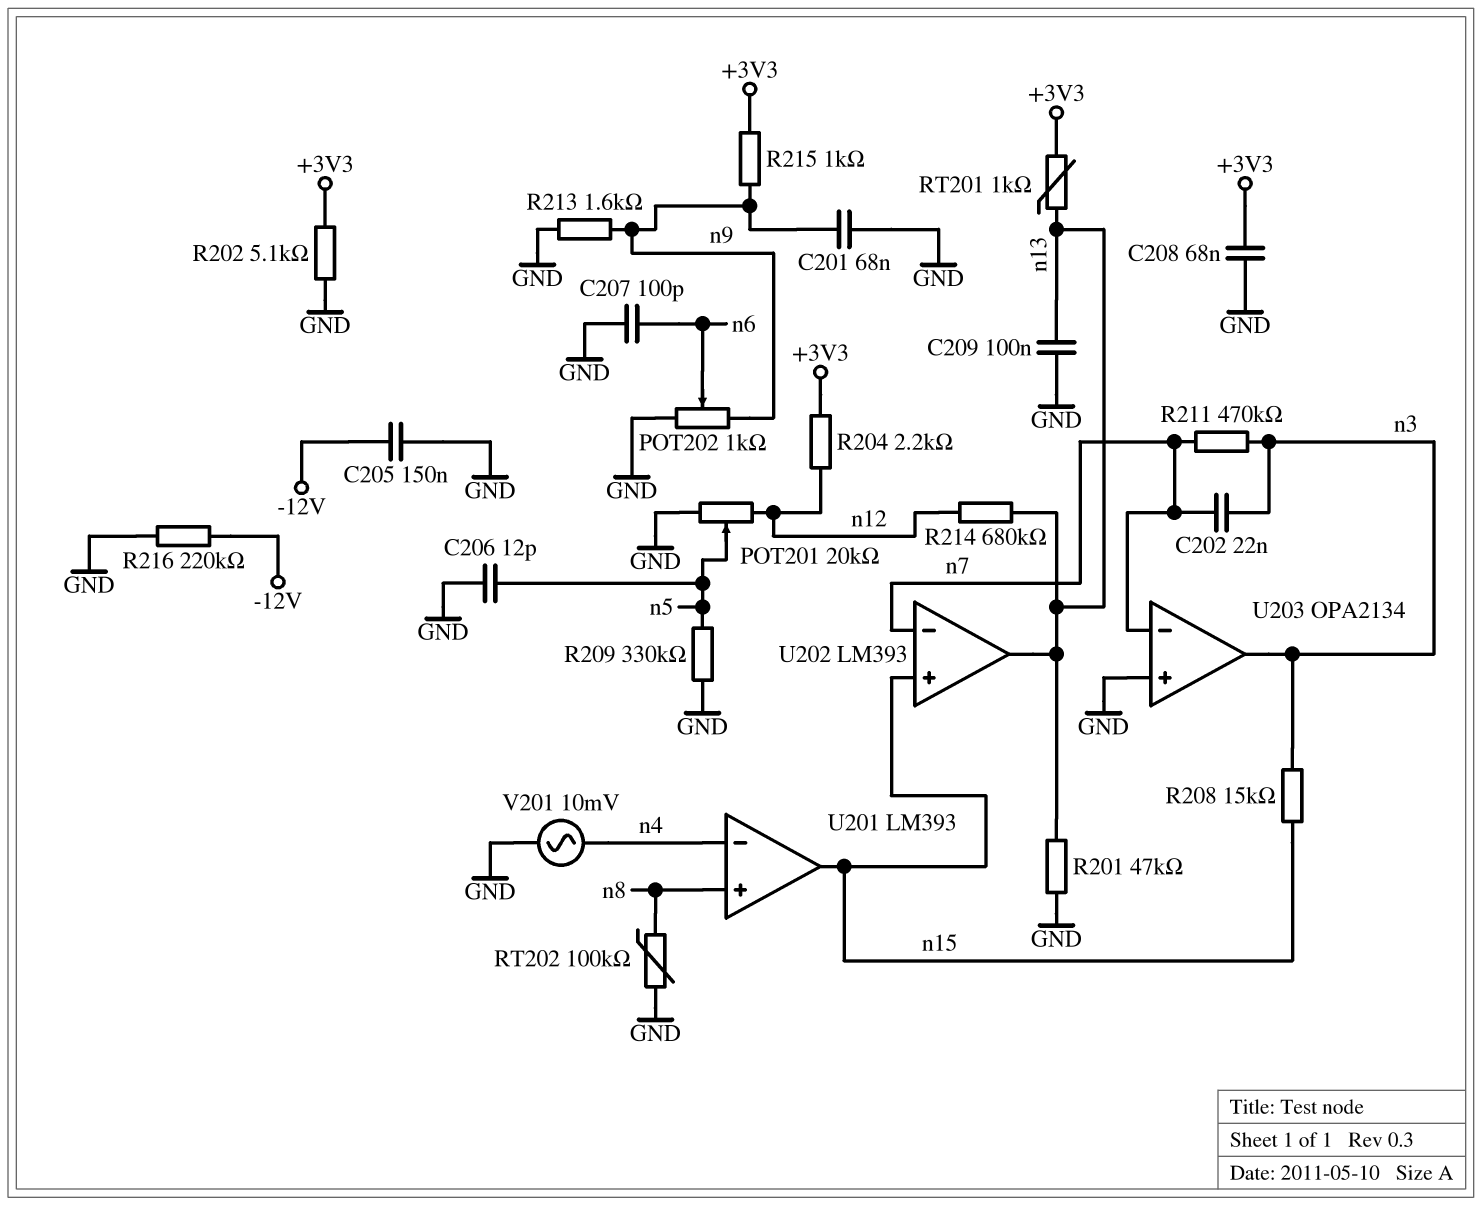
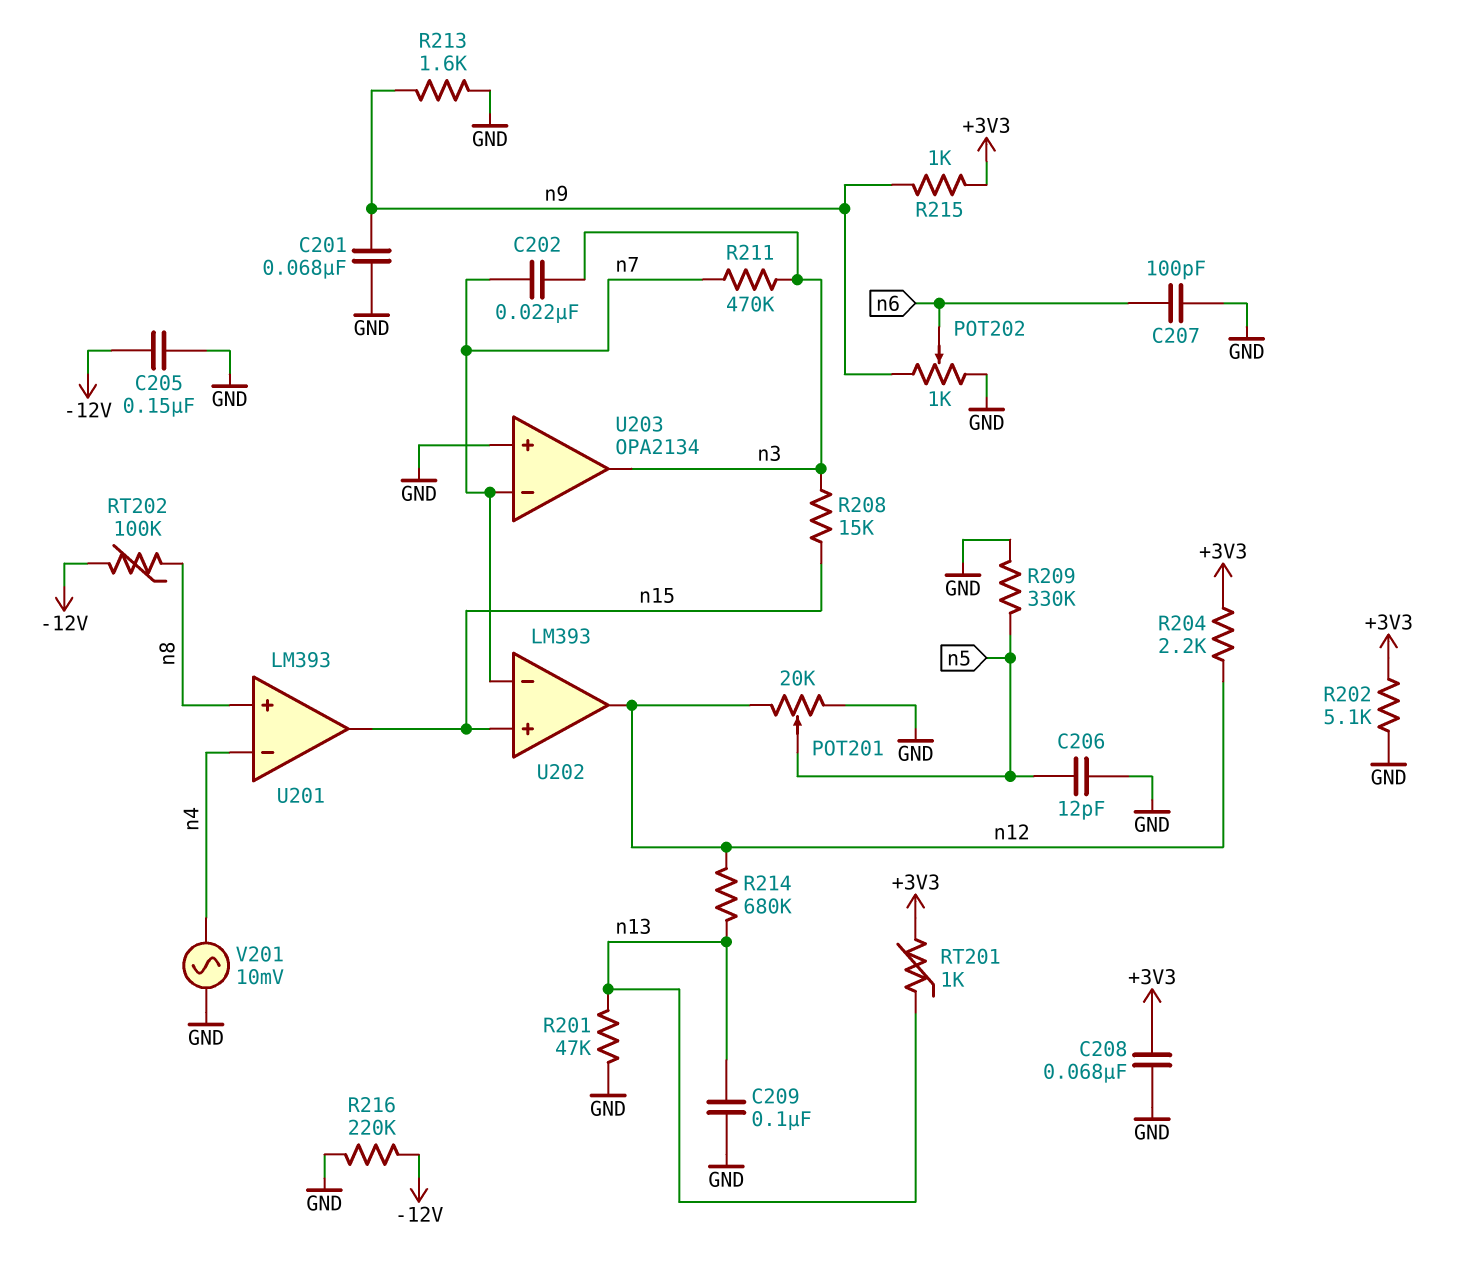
RT202: 100k (GND, n8) -> 100k (-12V, n8)
U202 pin out: n13 -> n12

